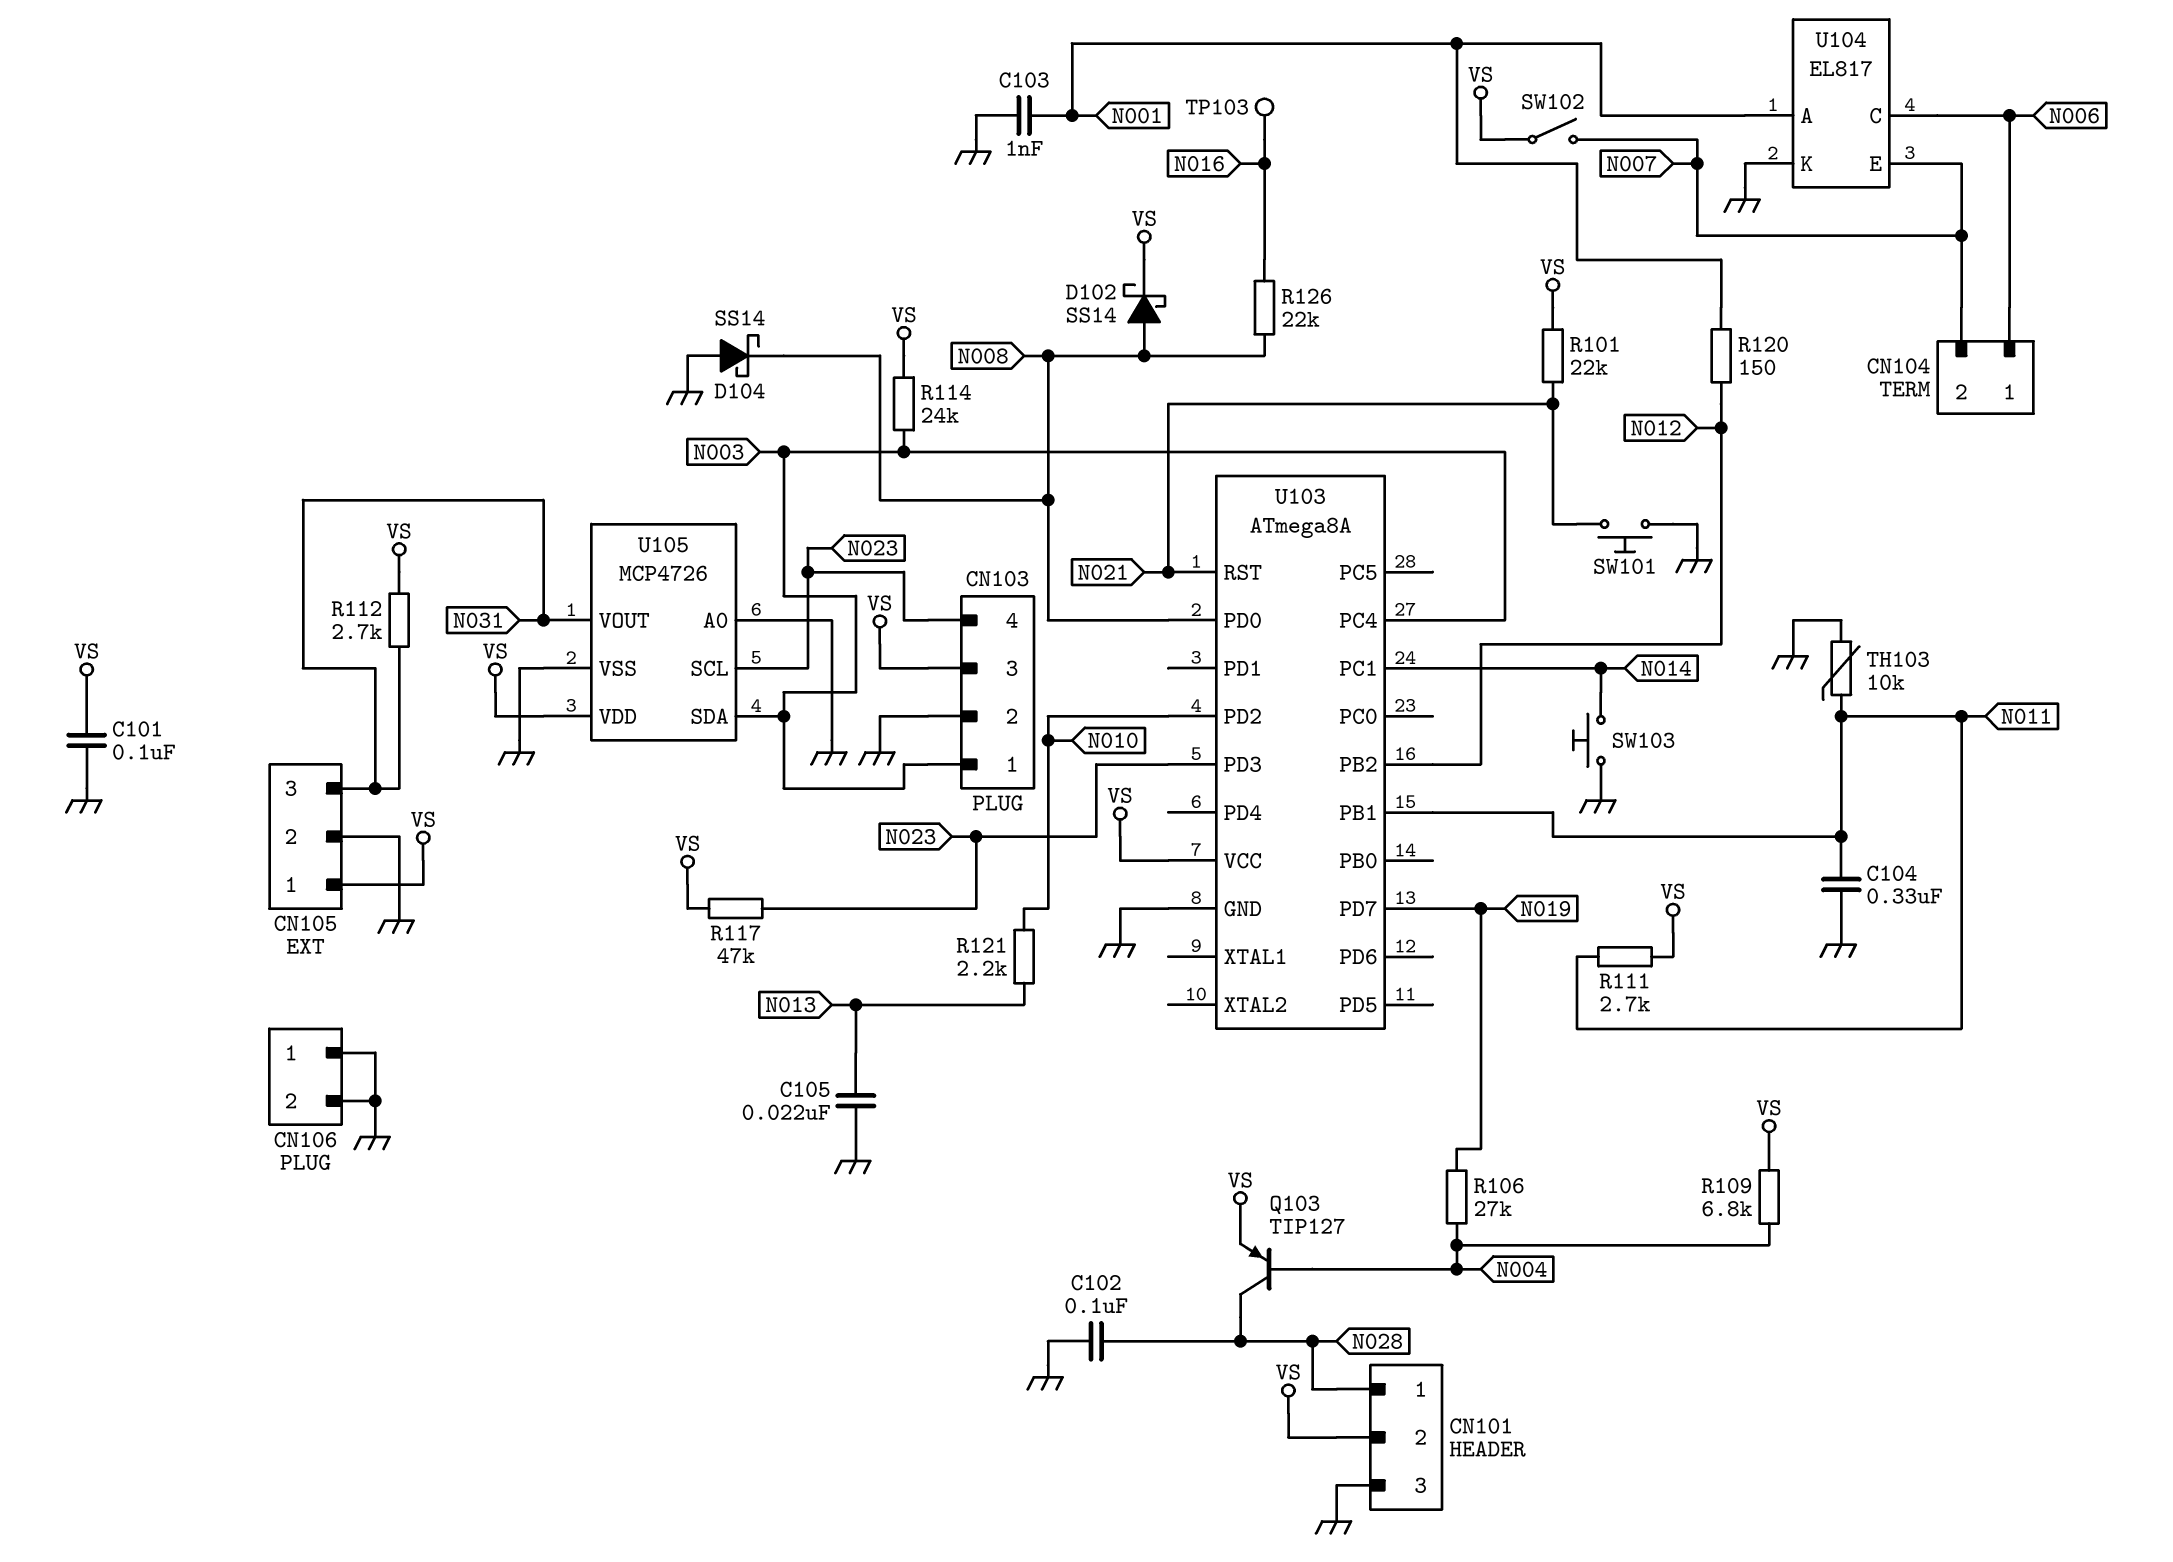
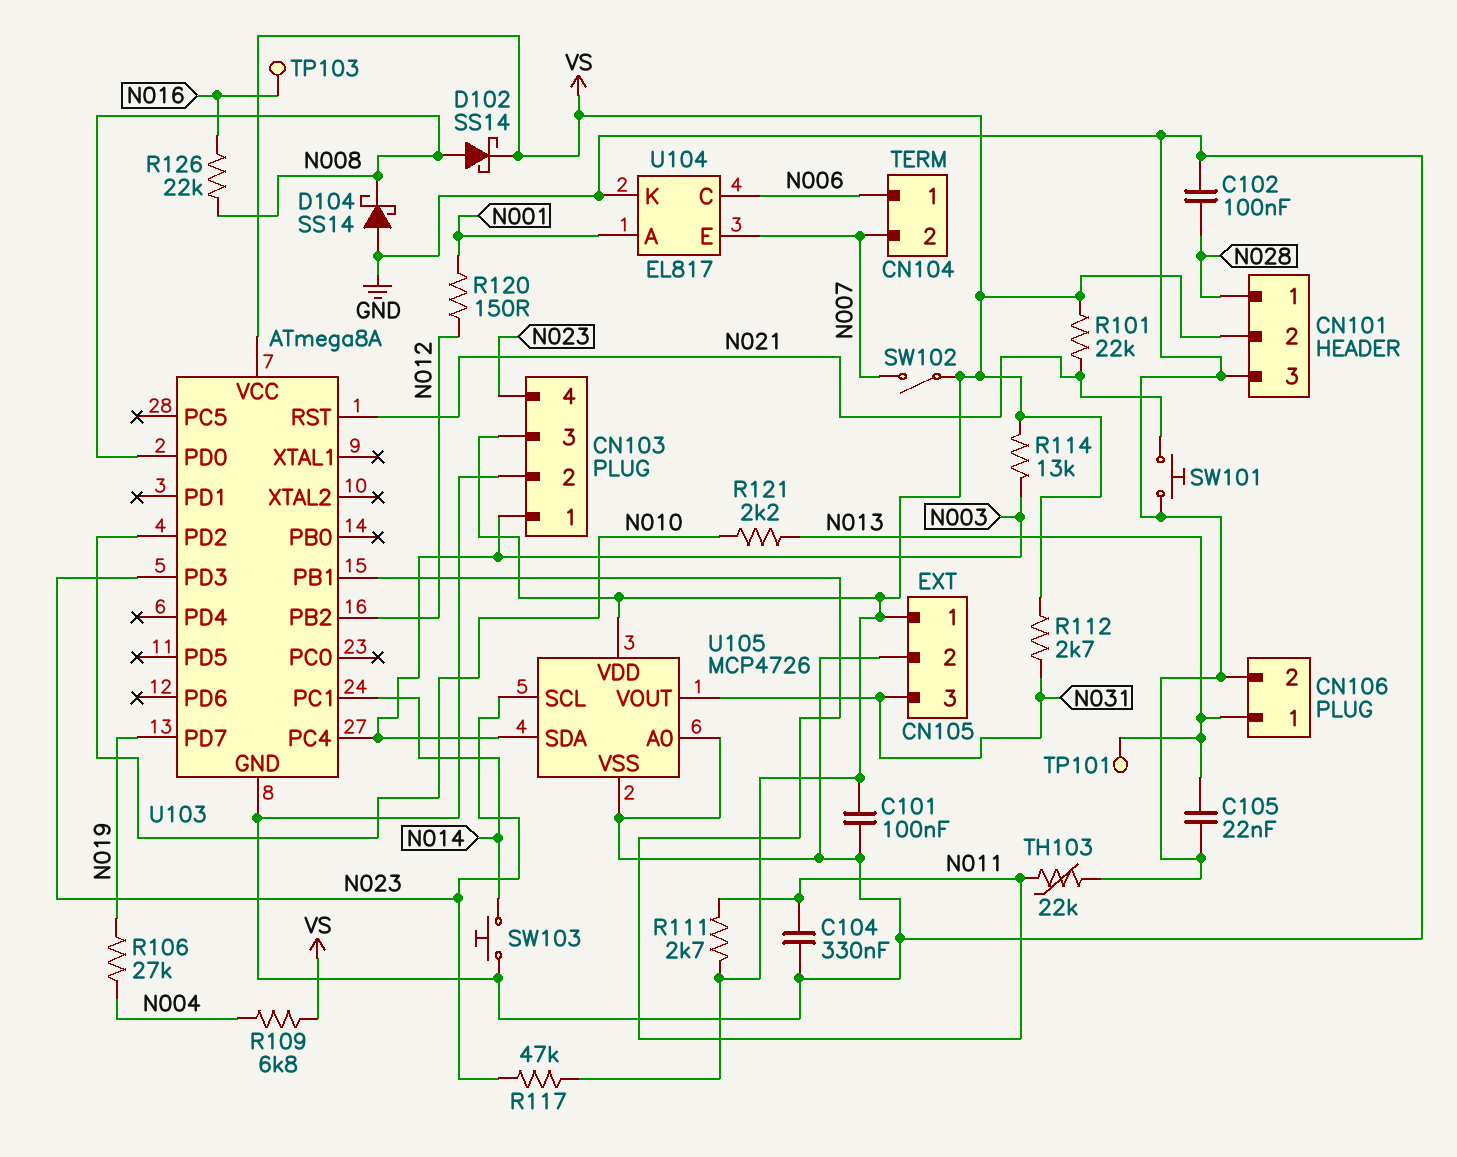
C103: 1nF (GND, N001) -> none
CN106 pin 1: GND -> N013
Q103: PNP TIP127 (B N004, C N028, E VS) -> none
R114: 24k (N003, VS) -> 13k (N003, VS)
TH103: 10k (GND, N011) -> 22k (GND, N011)
TP101: none -> test point (N013)

